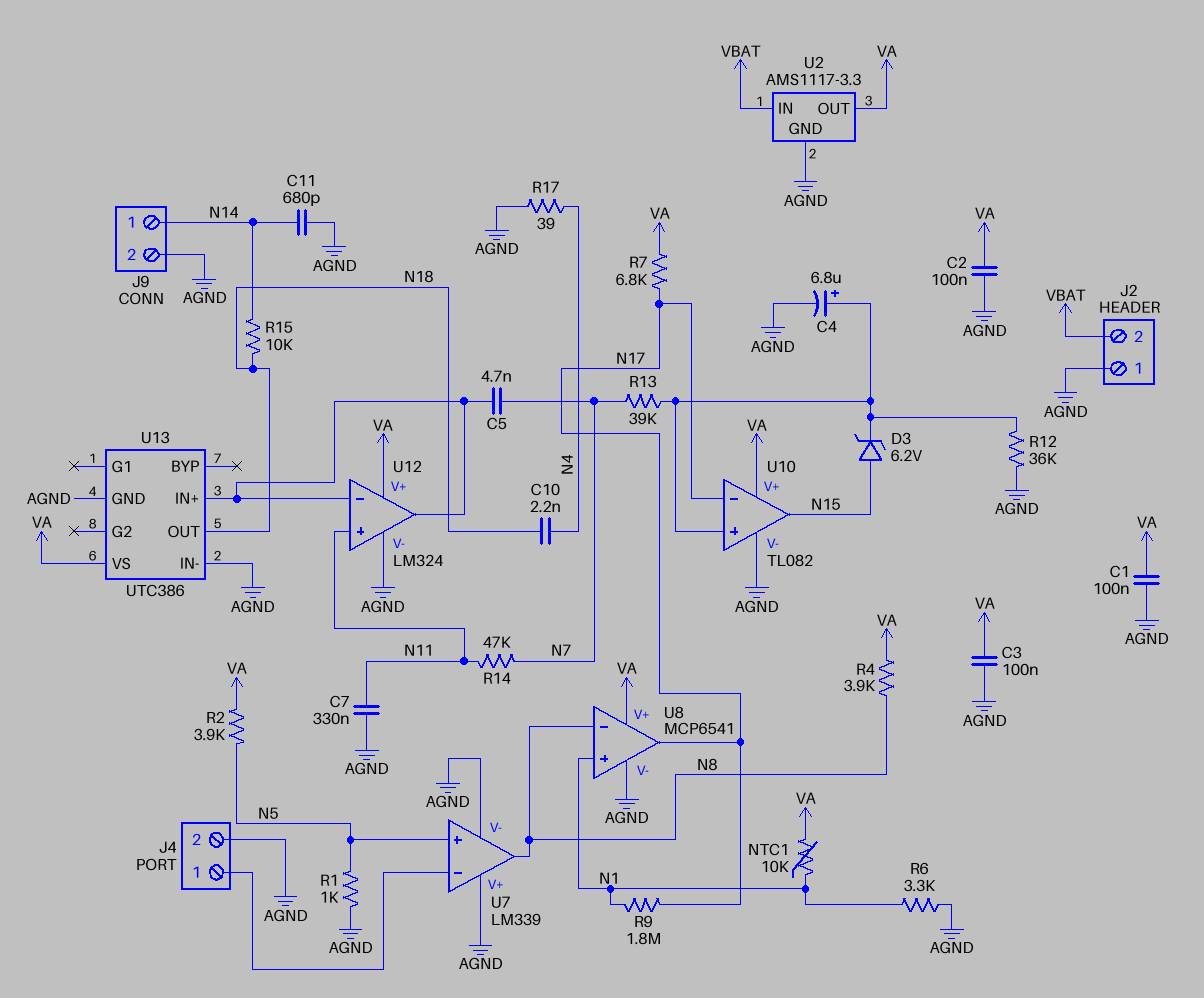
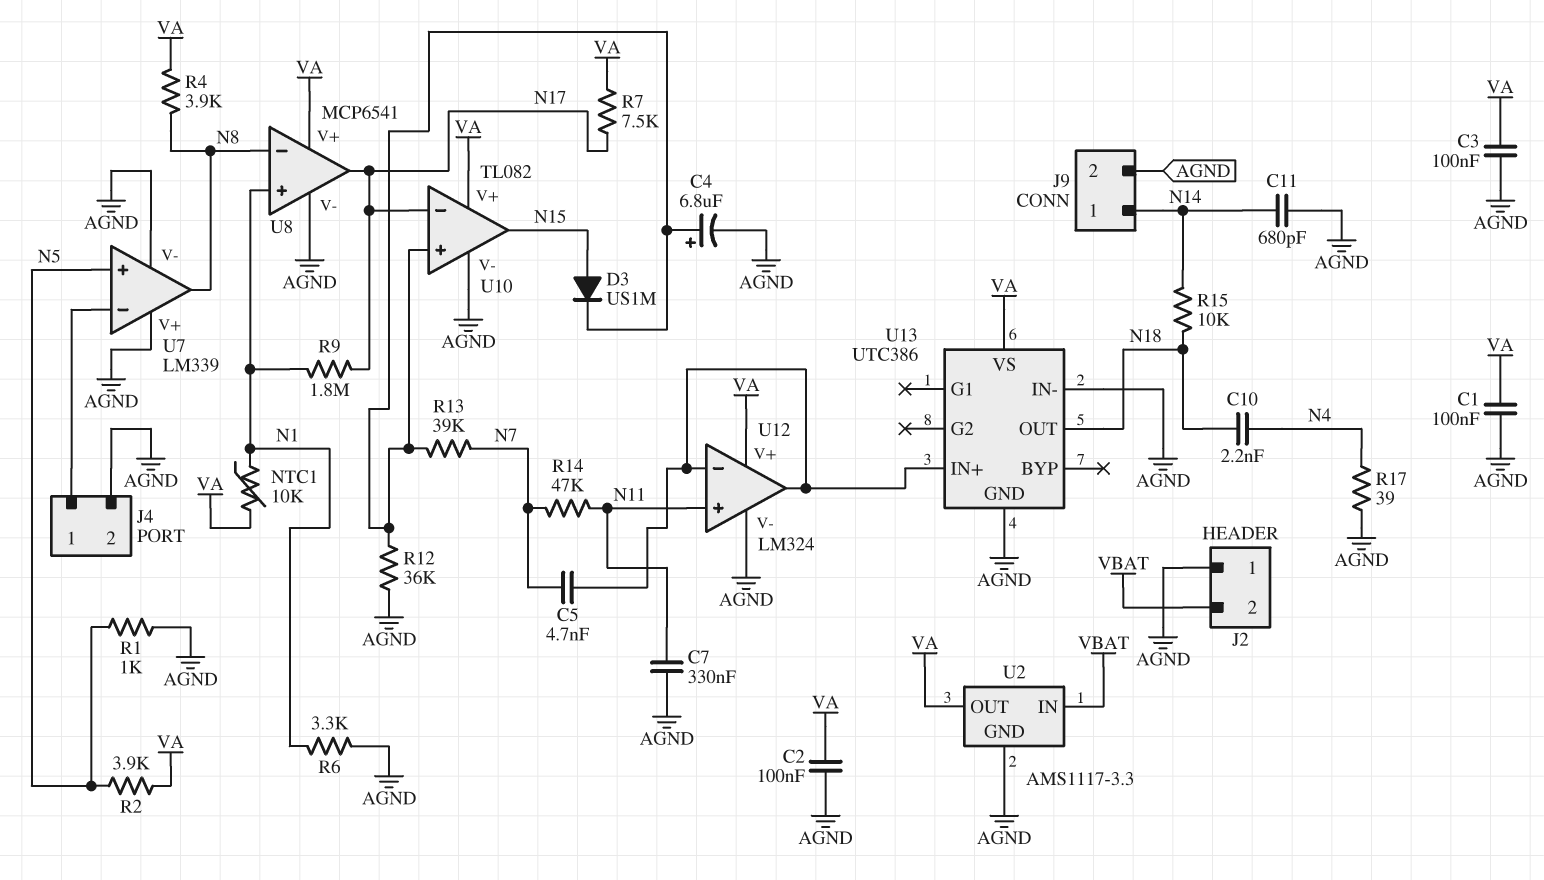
D3: zener 6.2V (A N15, K U10/in+) -> diode US1M (A N15, K U10/in+)
R7: 6.8k (N17, VA) -> 7.5k (N17, VA)

